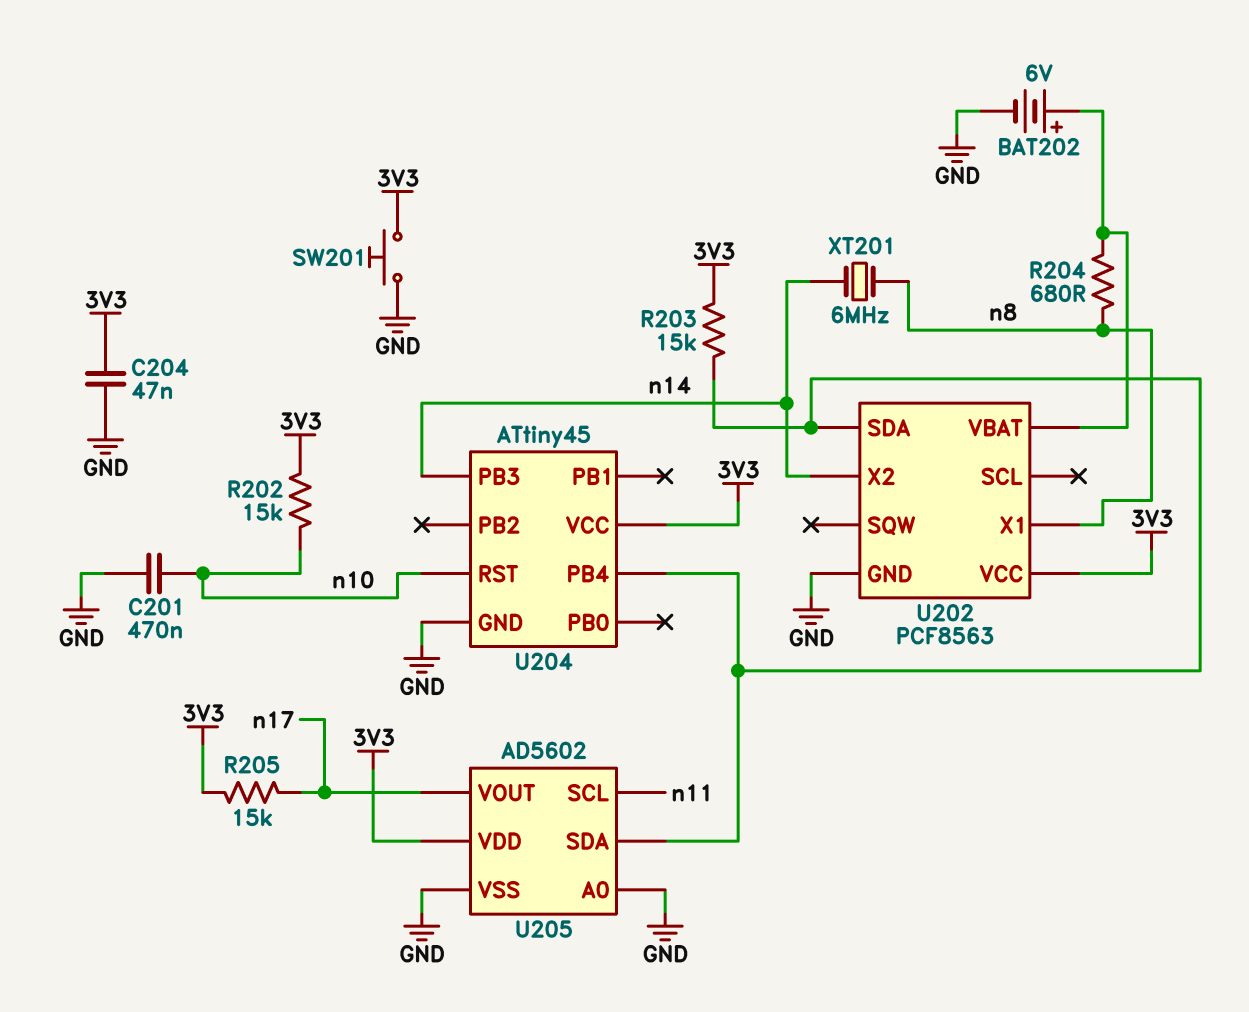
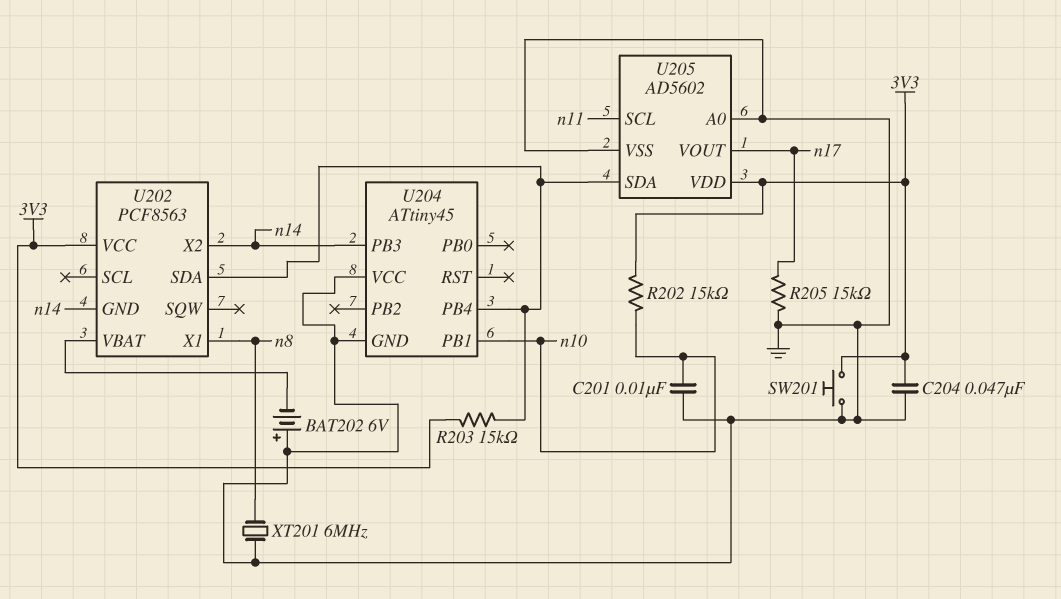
BAT202: 6V (plus U202/VBAT, minus GND) -> 6V (plus GND, minus U202/VBAT)
C201: 470nF (GND, n10) -> 10nF (GND, n10)
R204: 680 (U202/VBAT, n8) -> none
R205: 15k (3V3, n17) -> 15k (GND, n17)
U202 pin GND: GND -> n14
U204 pin PB1: none -> n10
U204 pin RST: n10 -> none
U204 pin VCC: 3V3 -> GND
XT201: 6MHz (n8, n14) -> 6MHz (GND, n8)

